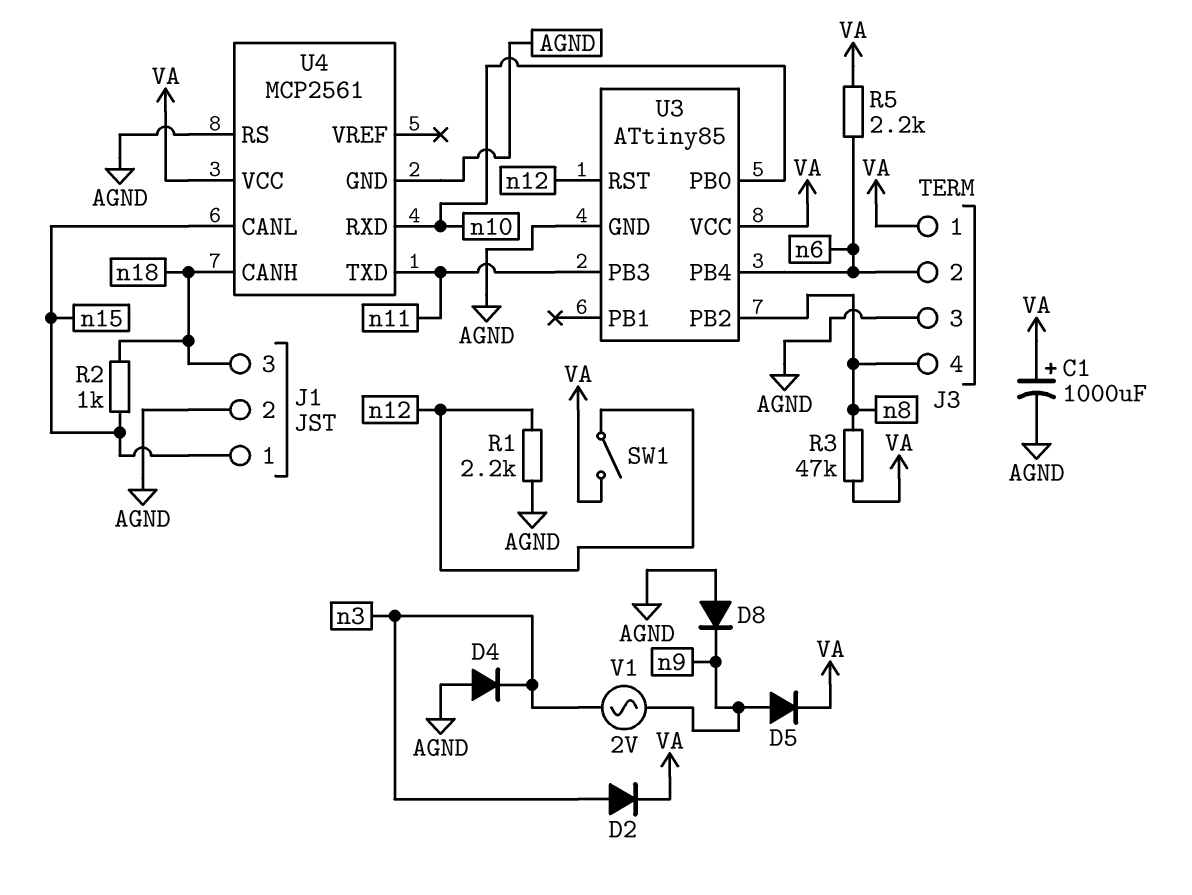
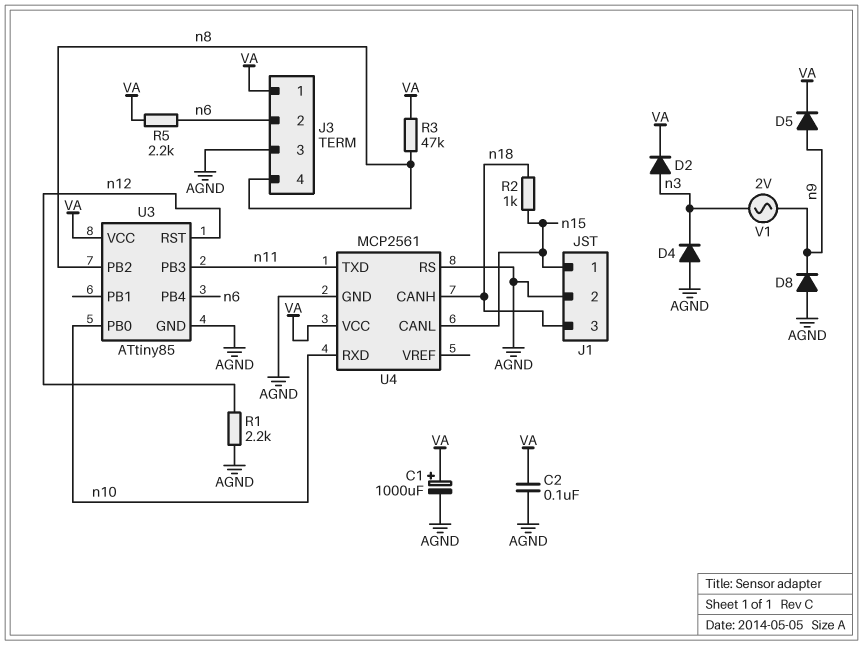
C2: none -> 100nF (AGND, VA)
SW1: switch (VA, n12) -> none

